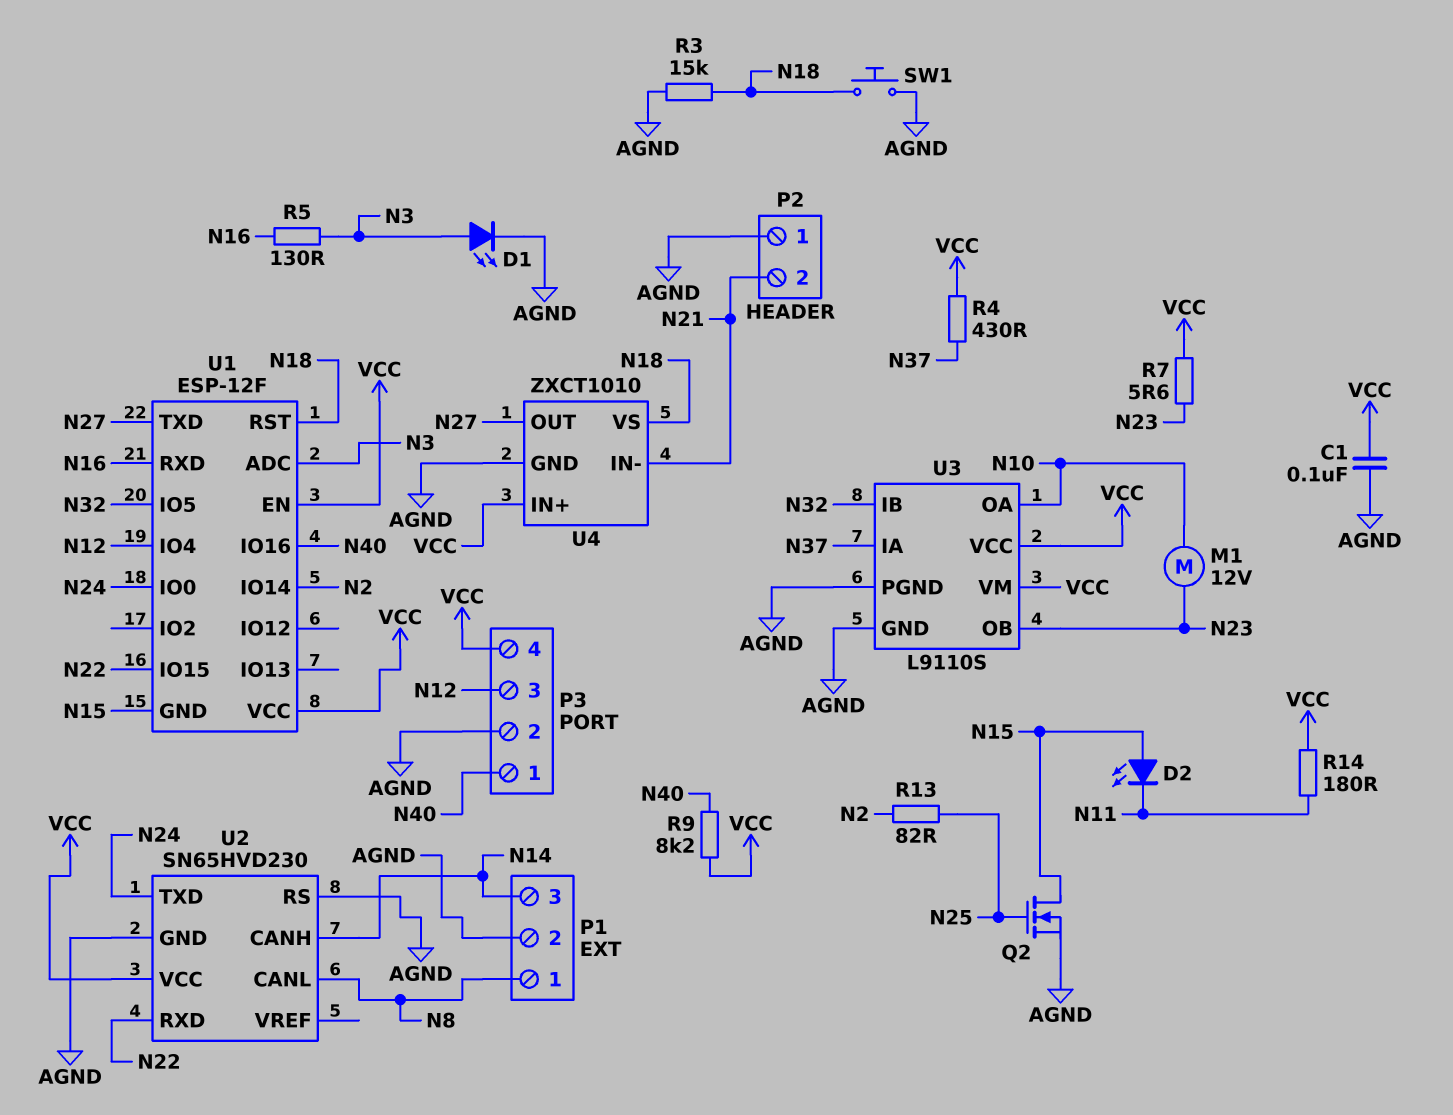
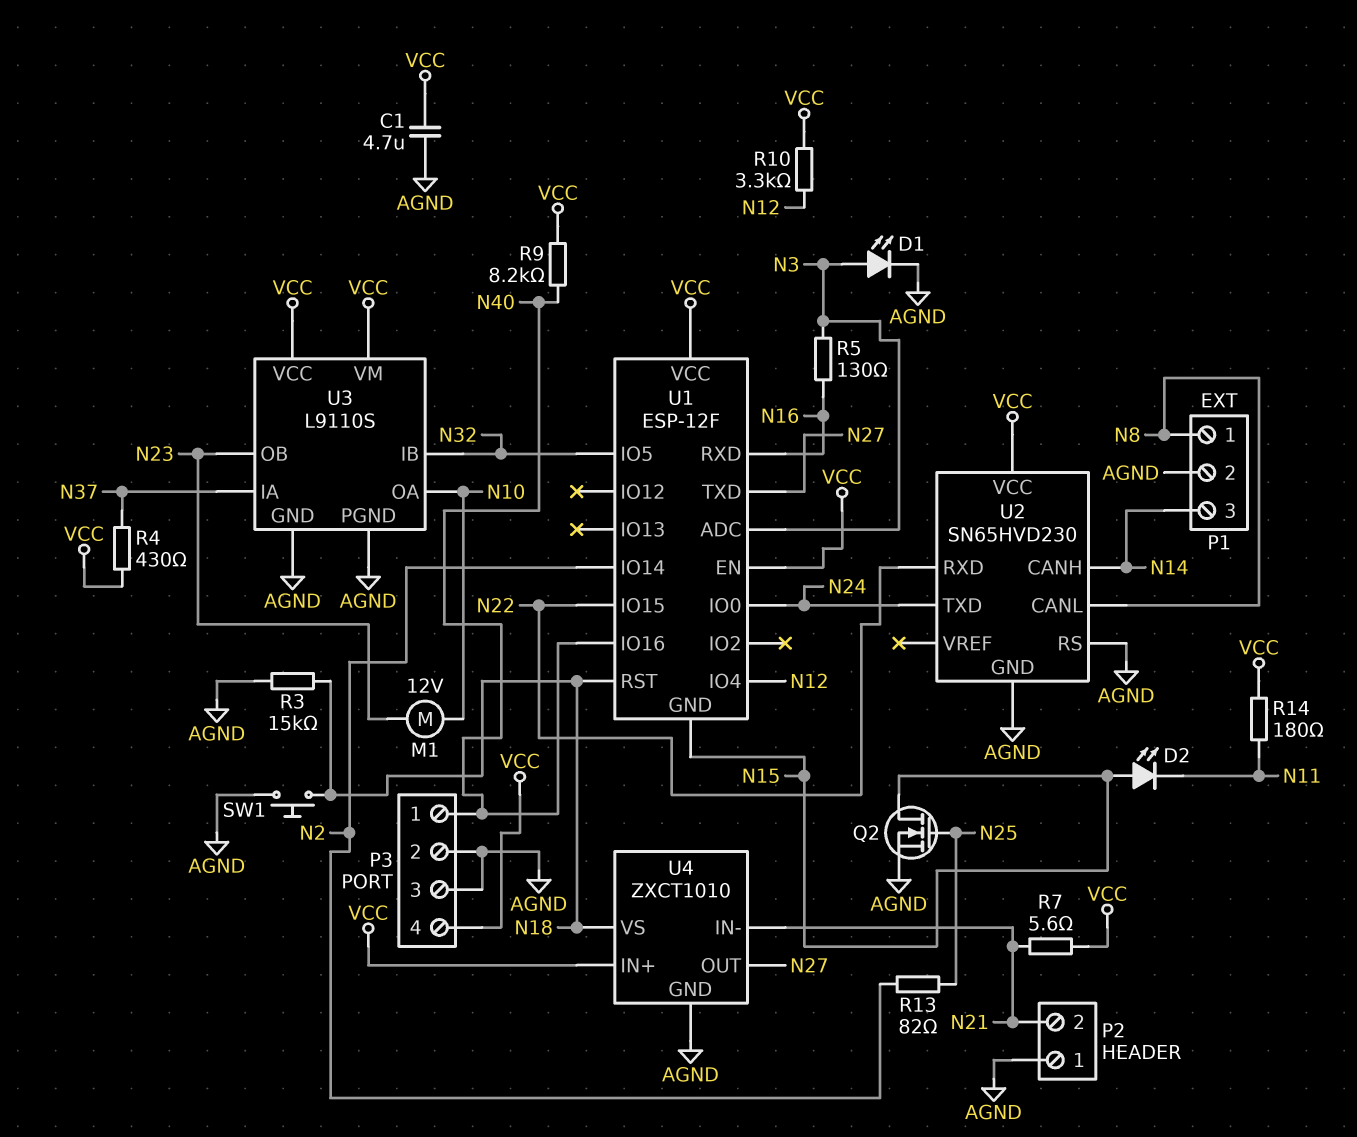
C1: 100nF (AGND, VCC) -> 4.7uF (AGND, VCC)
P3 pin 3: N12 -> AGND
R7: 5.6 (N23, VCC) -> 5.6 (N21, VCC)
R10: none -> 3.3k (N12, VCC)

